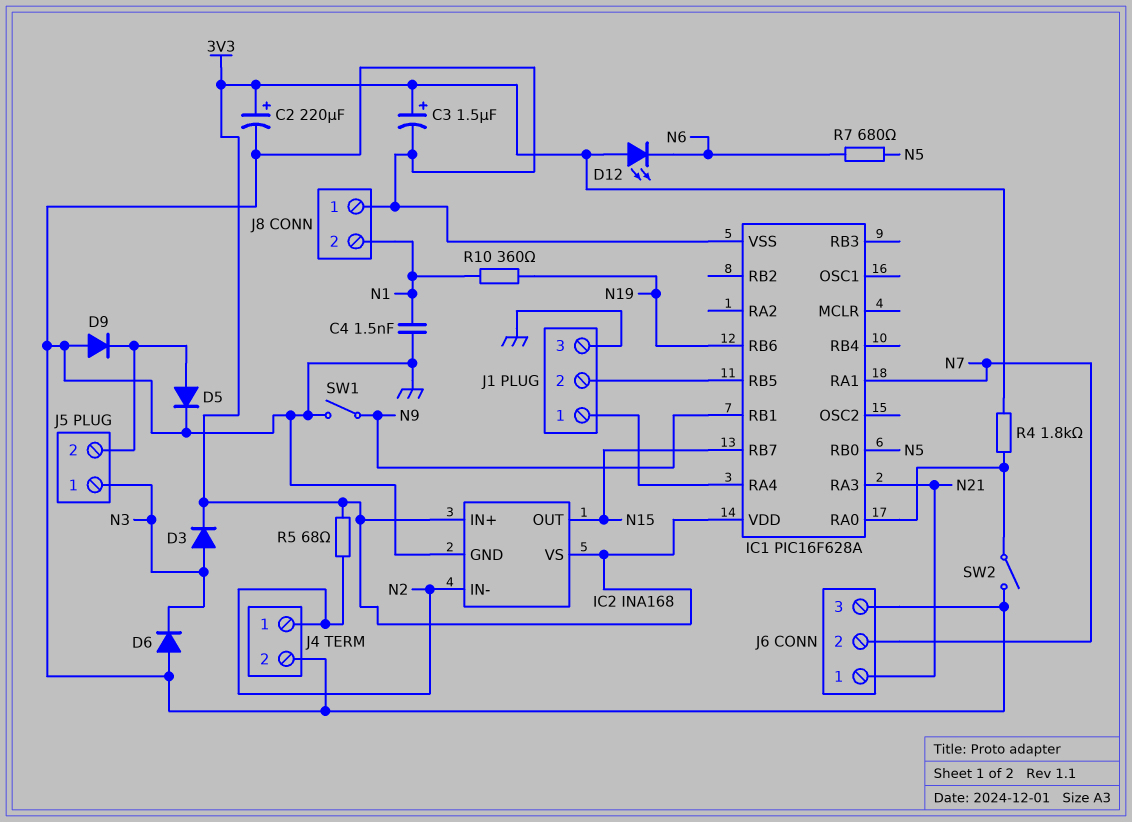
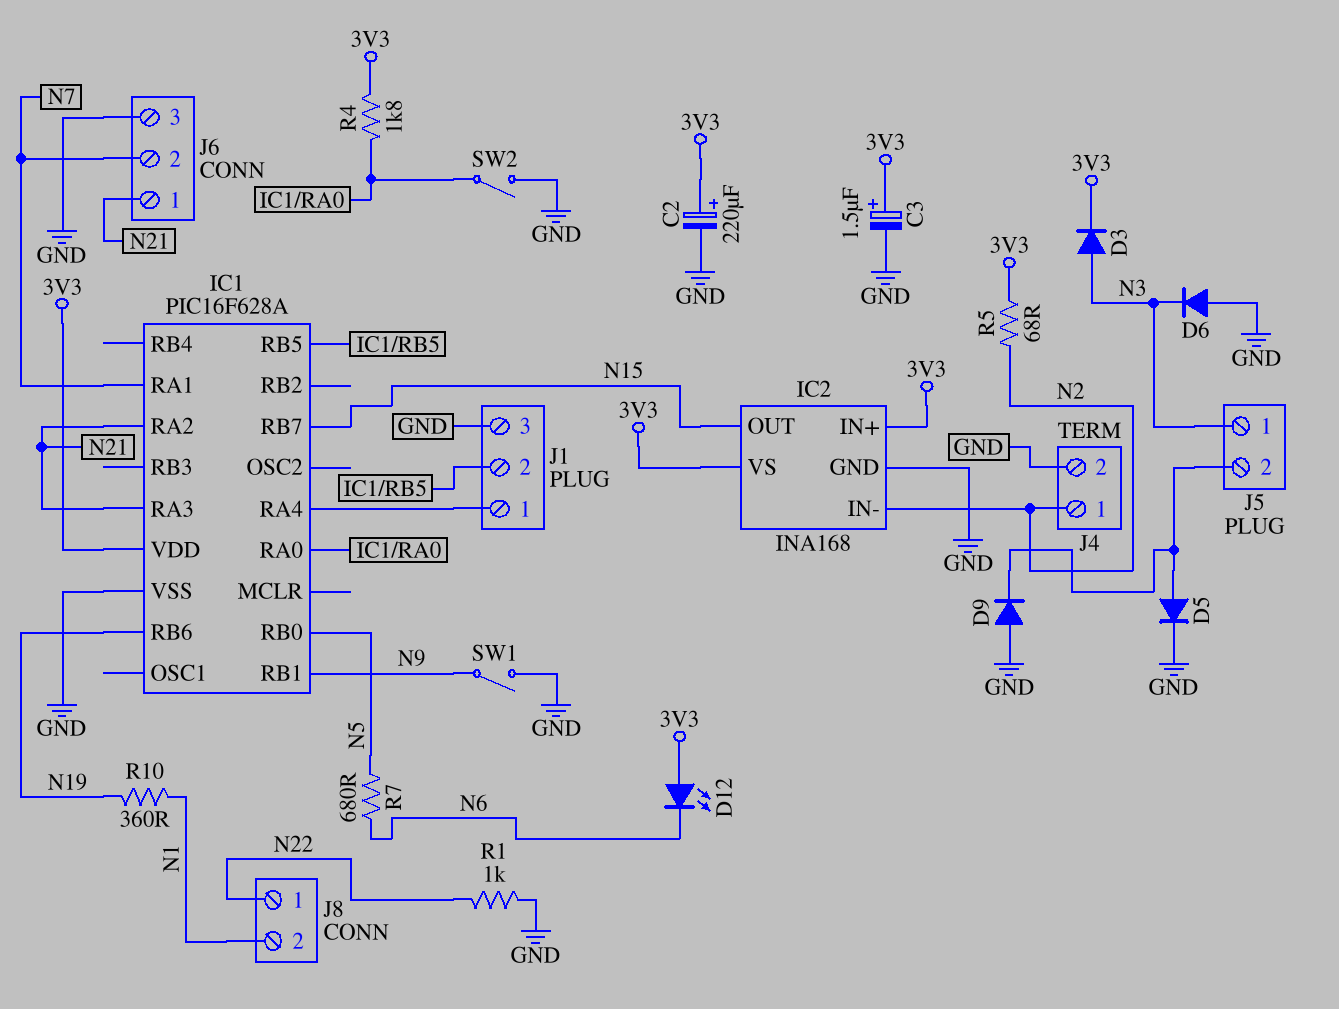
C4: 1.5nF (GND, N1) -> none
IC1 pin RA2: none -> N21
J8 pin 1: GND -> N22
R1: none -> 1k (GND, N22)

